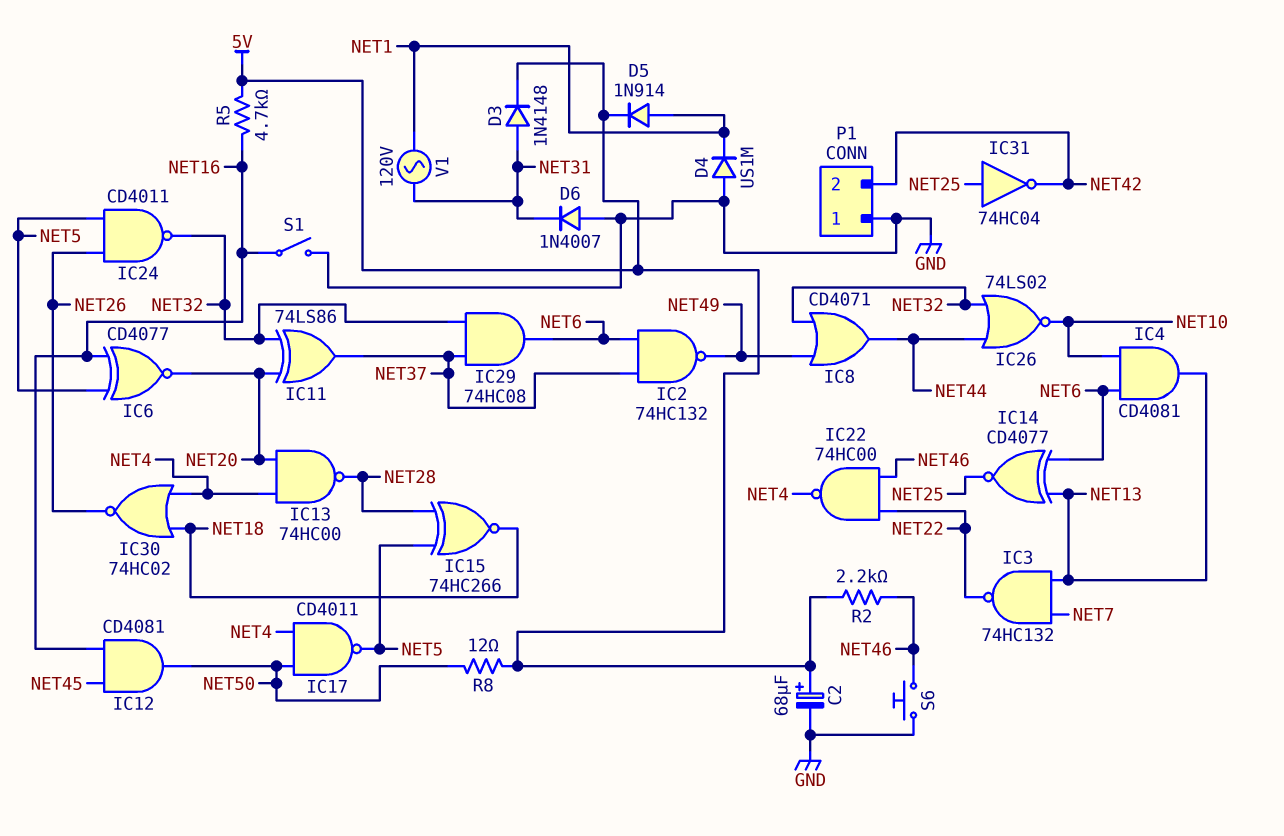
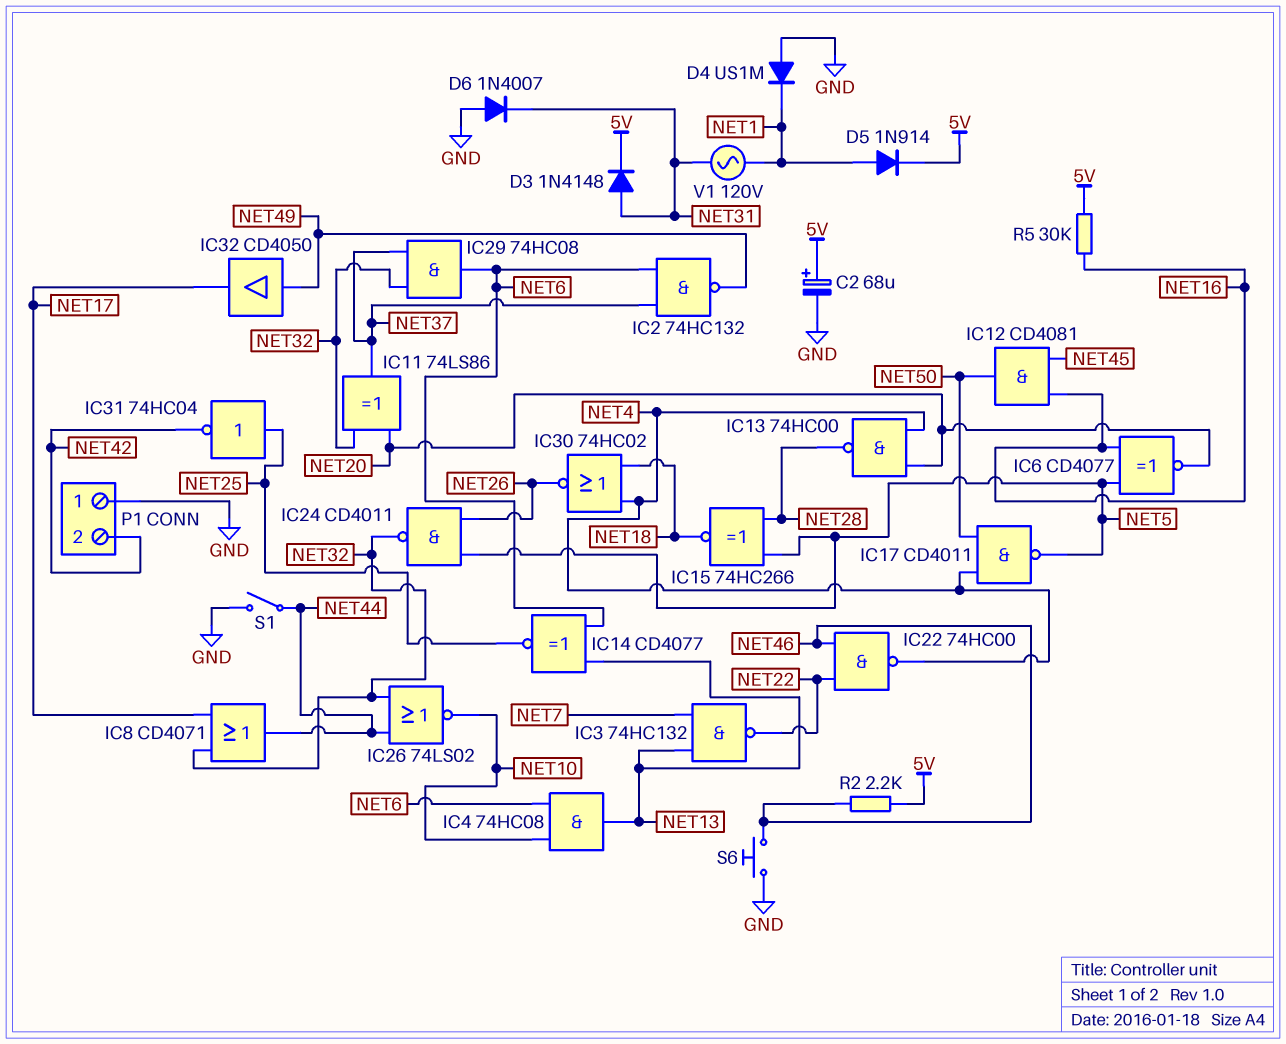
IC4: AND CD4081 (in NET6, in NET10, out NET13) -> AND 74HC08 (in NET6, in NET10, out NET13)
IC8: OR CD4071 (in NET32, in NET49, out NET44) -> OR CD4071 (in NET17, in NET32, out NET44)
IC32: none -> buffer CD4050 (in NET49, out NET17)
R5: 4.7k (5V, NET16) -> 30k (5V, NET16)
R8: 12 (5V, NET50) -> none
S1: switch (GND, NET16) -> switch (GND, NET44)

